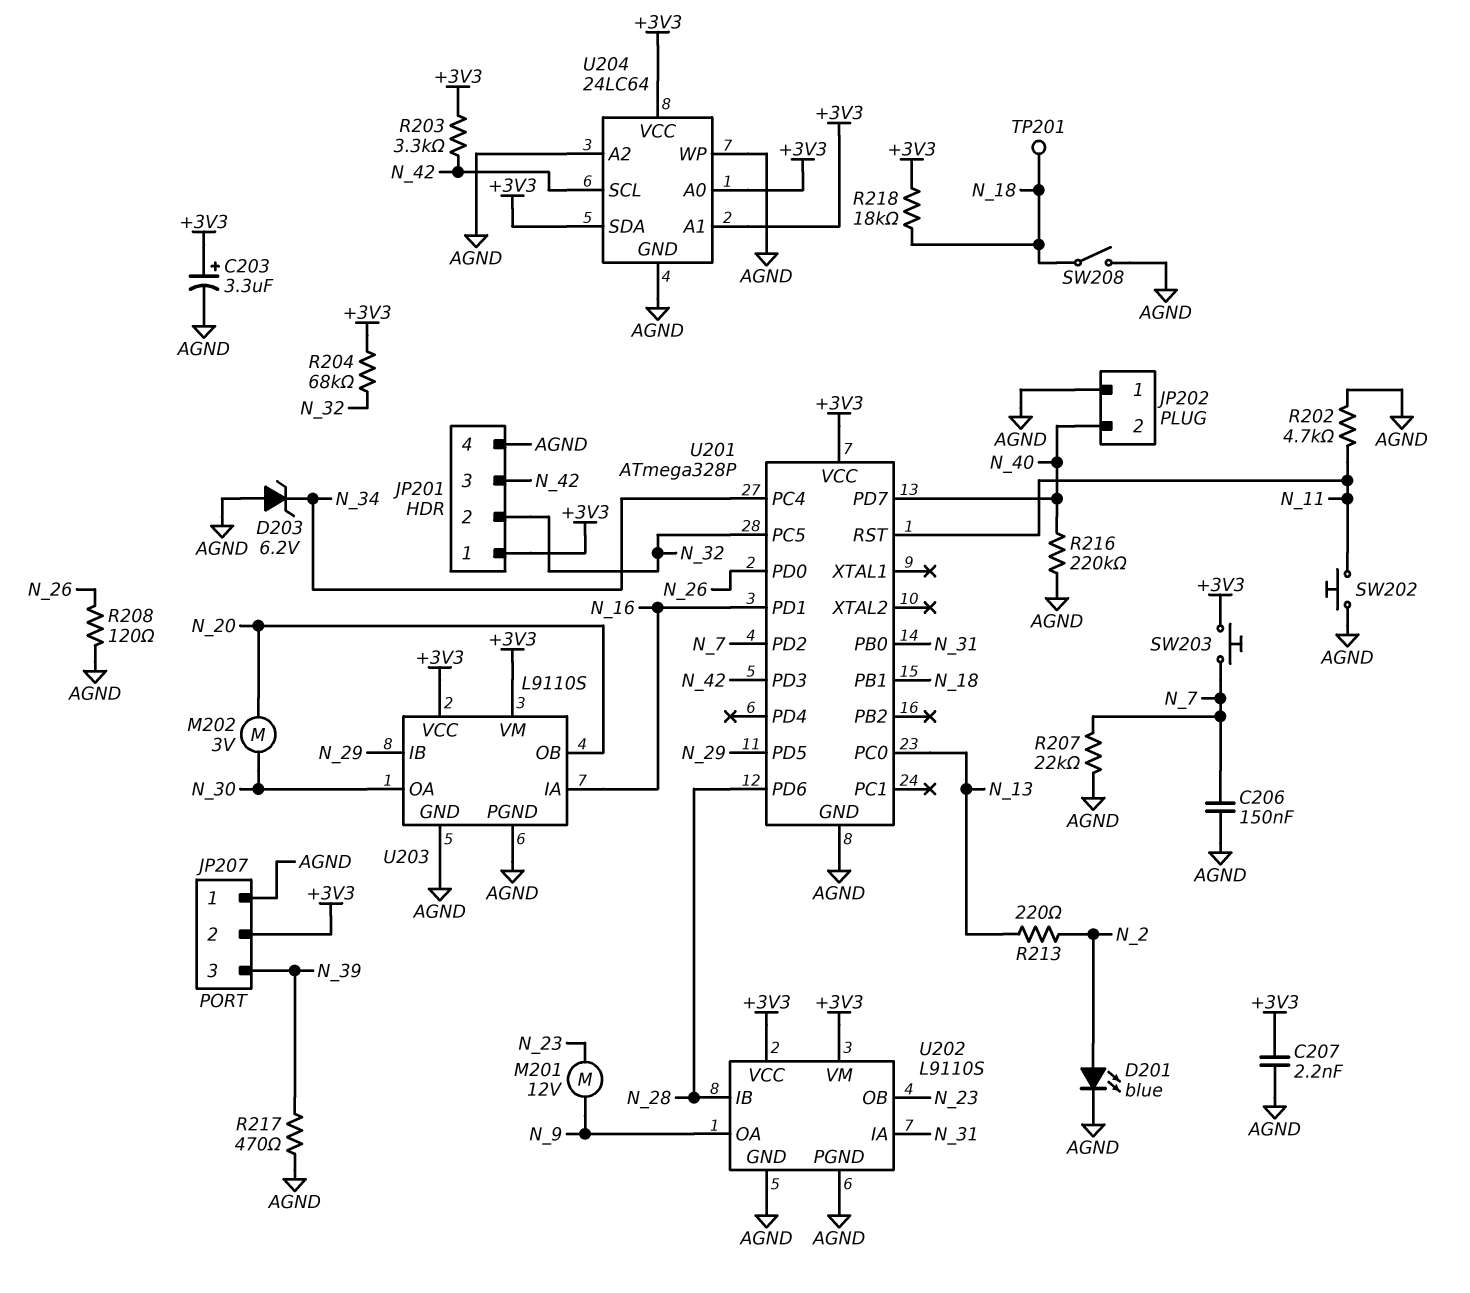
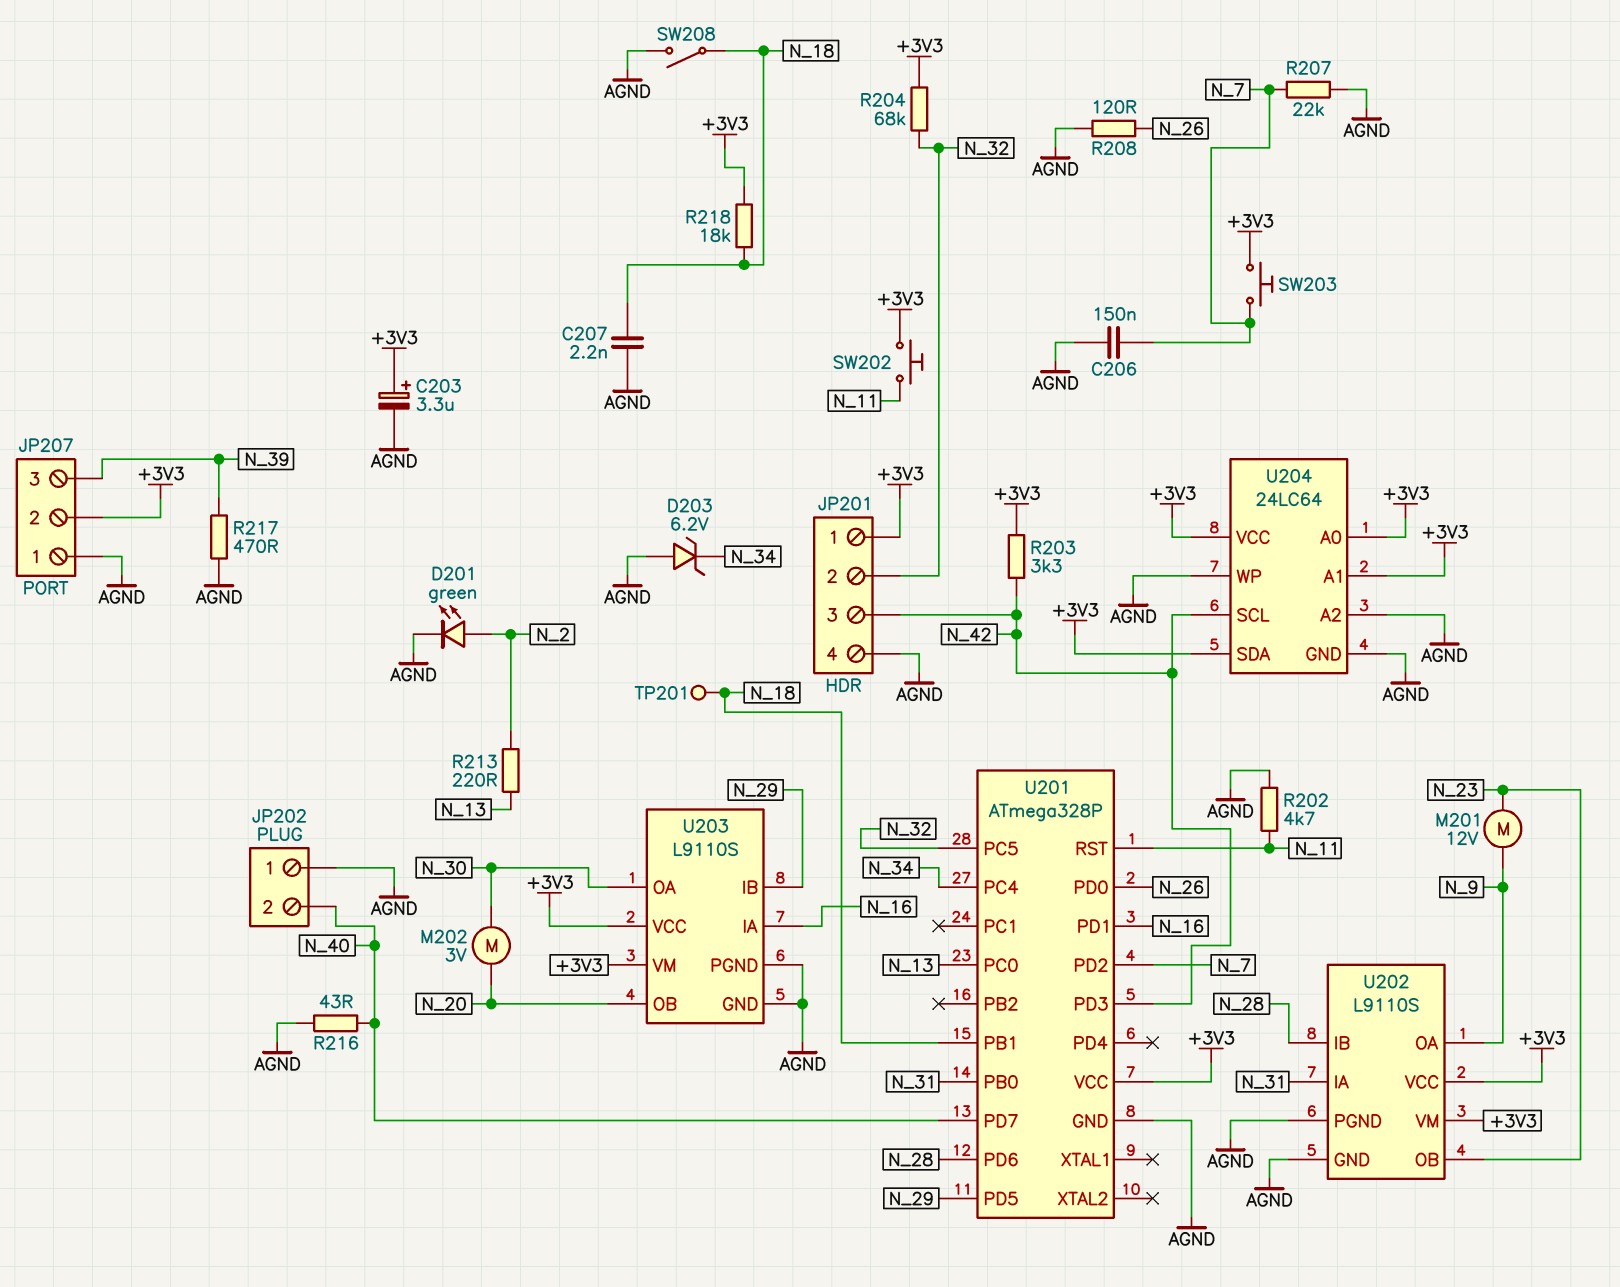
C207: 2.2nF (+3V3, AGND) -> 2.2nF (AGND, N_18)
D201: LED blue (A N_2, K AGND) -> LED green (A N_2, K AGND)
R216: 220k (AGND, N_40) -> 43 (AGND, N_40)
SW202: button (AGND, N_11) -> button (+3V3, N_11)

